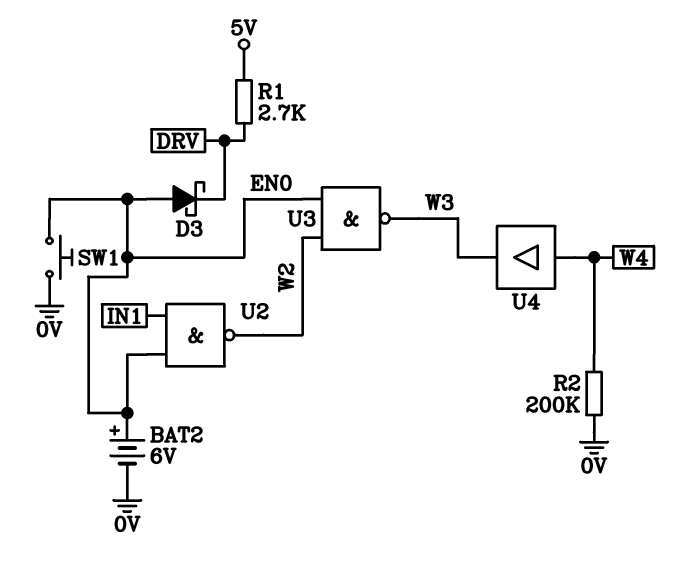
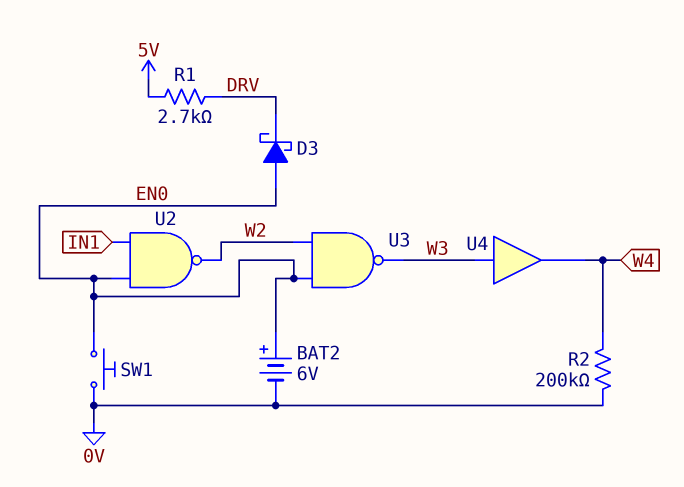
U4: buffer (in W4, out W3) -> buffer (in W3, out W4)

